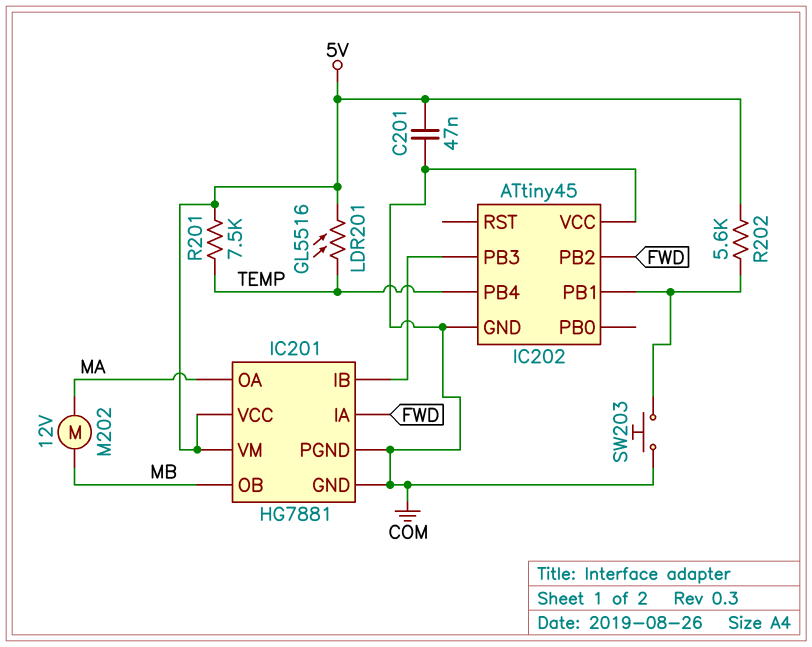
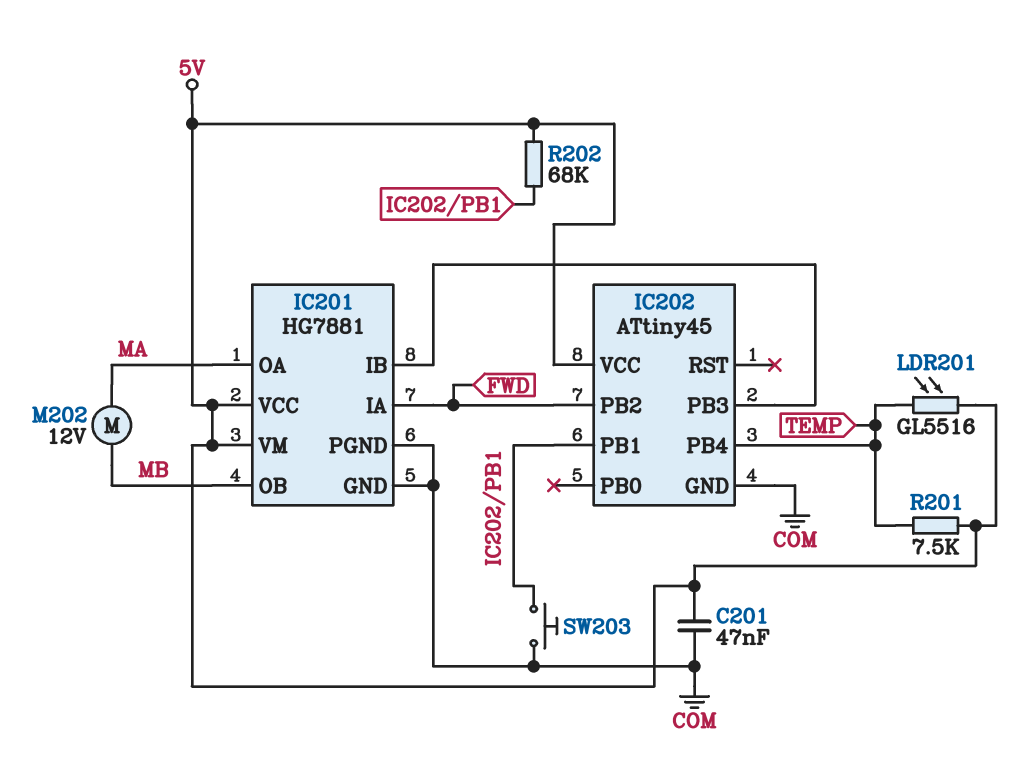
IC202 pin VCC: COM -> 5V
R202: 5.6k (5V, IC202/PB1) -> 68k (5V, IC202/PB1)

